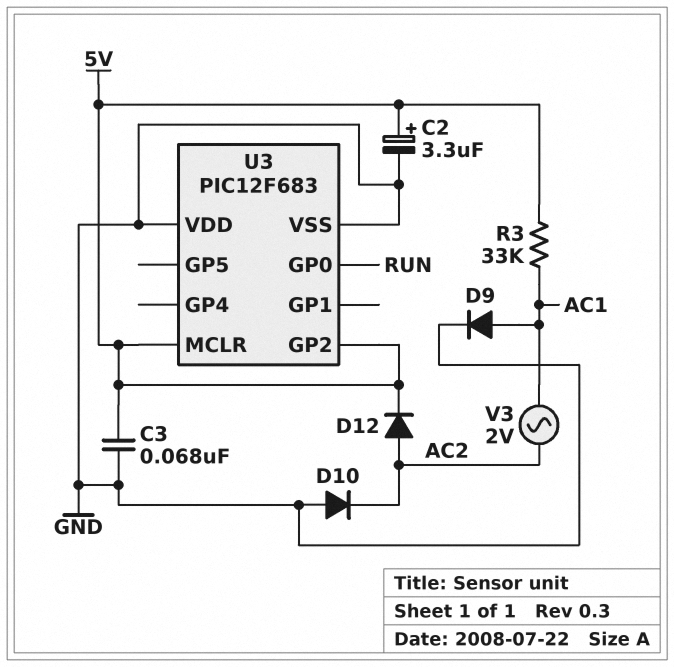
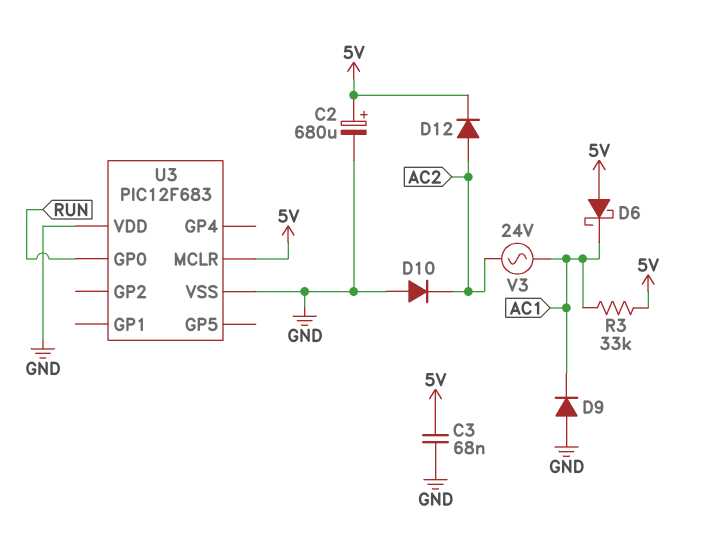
C2: 3.3uF (plus 5V, minus GND) -> 680uF (plus 5V, minus GND)
D6: none -> schottky (A 5V, K AC1)
D9: diode (A AC1, K GND) -> diode (A GND, K AC1)
U3 pin GP2: 5V -> none
V3: AC 2V (AC1, AC2) -> AC 24V (AC1, AC2)

